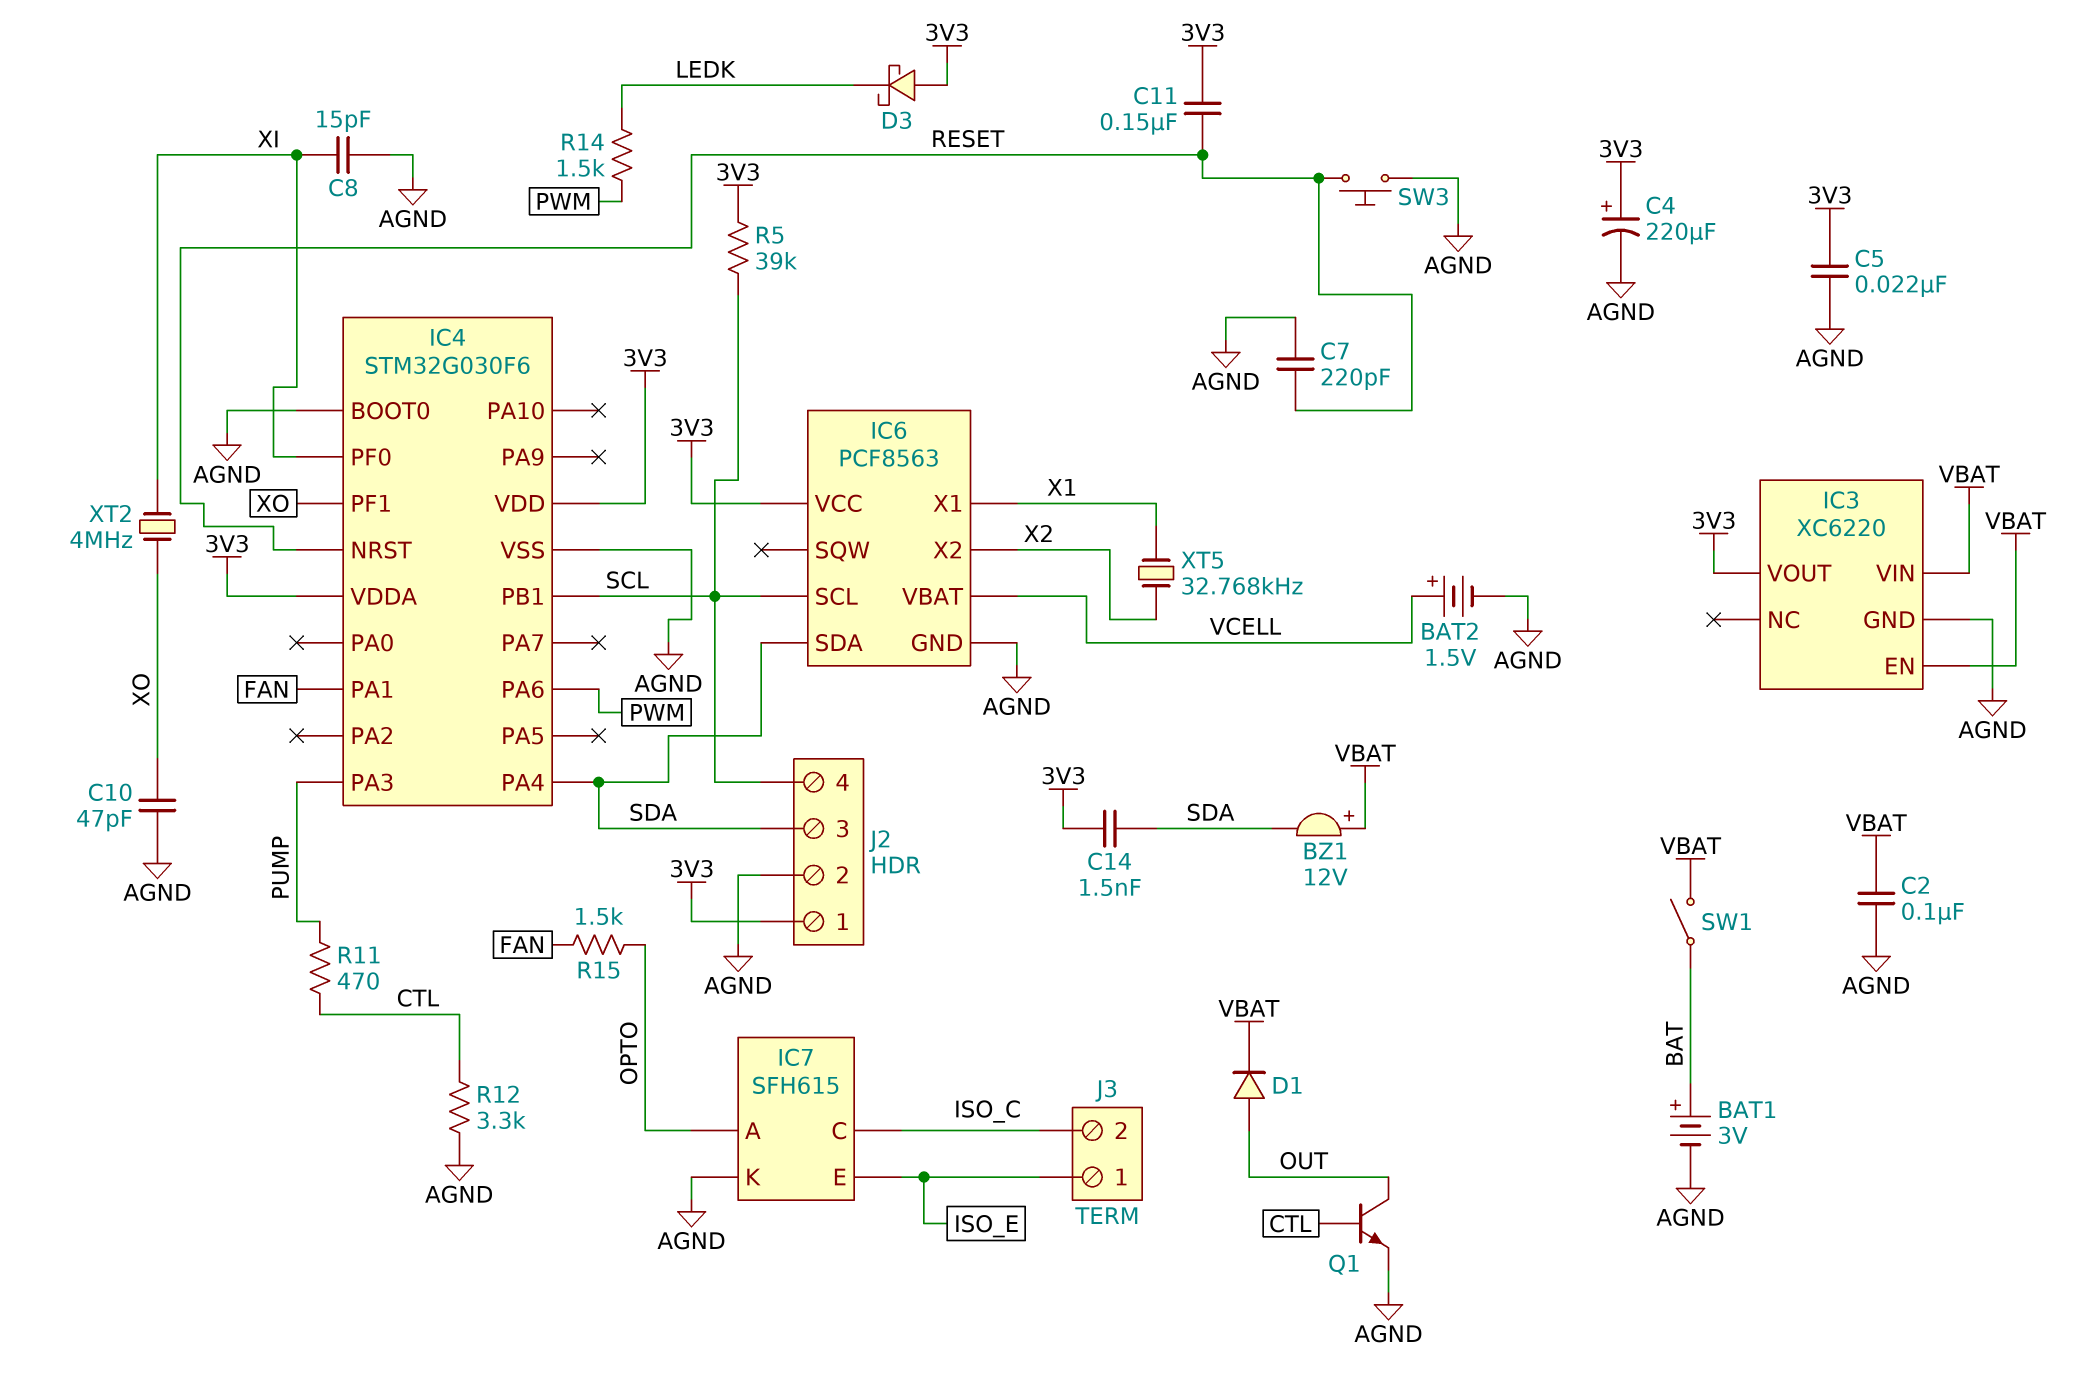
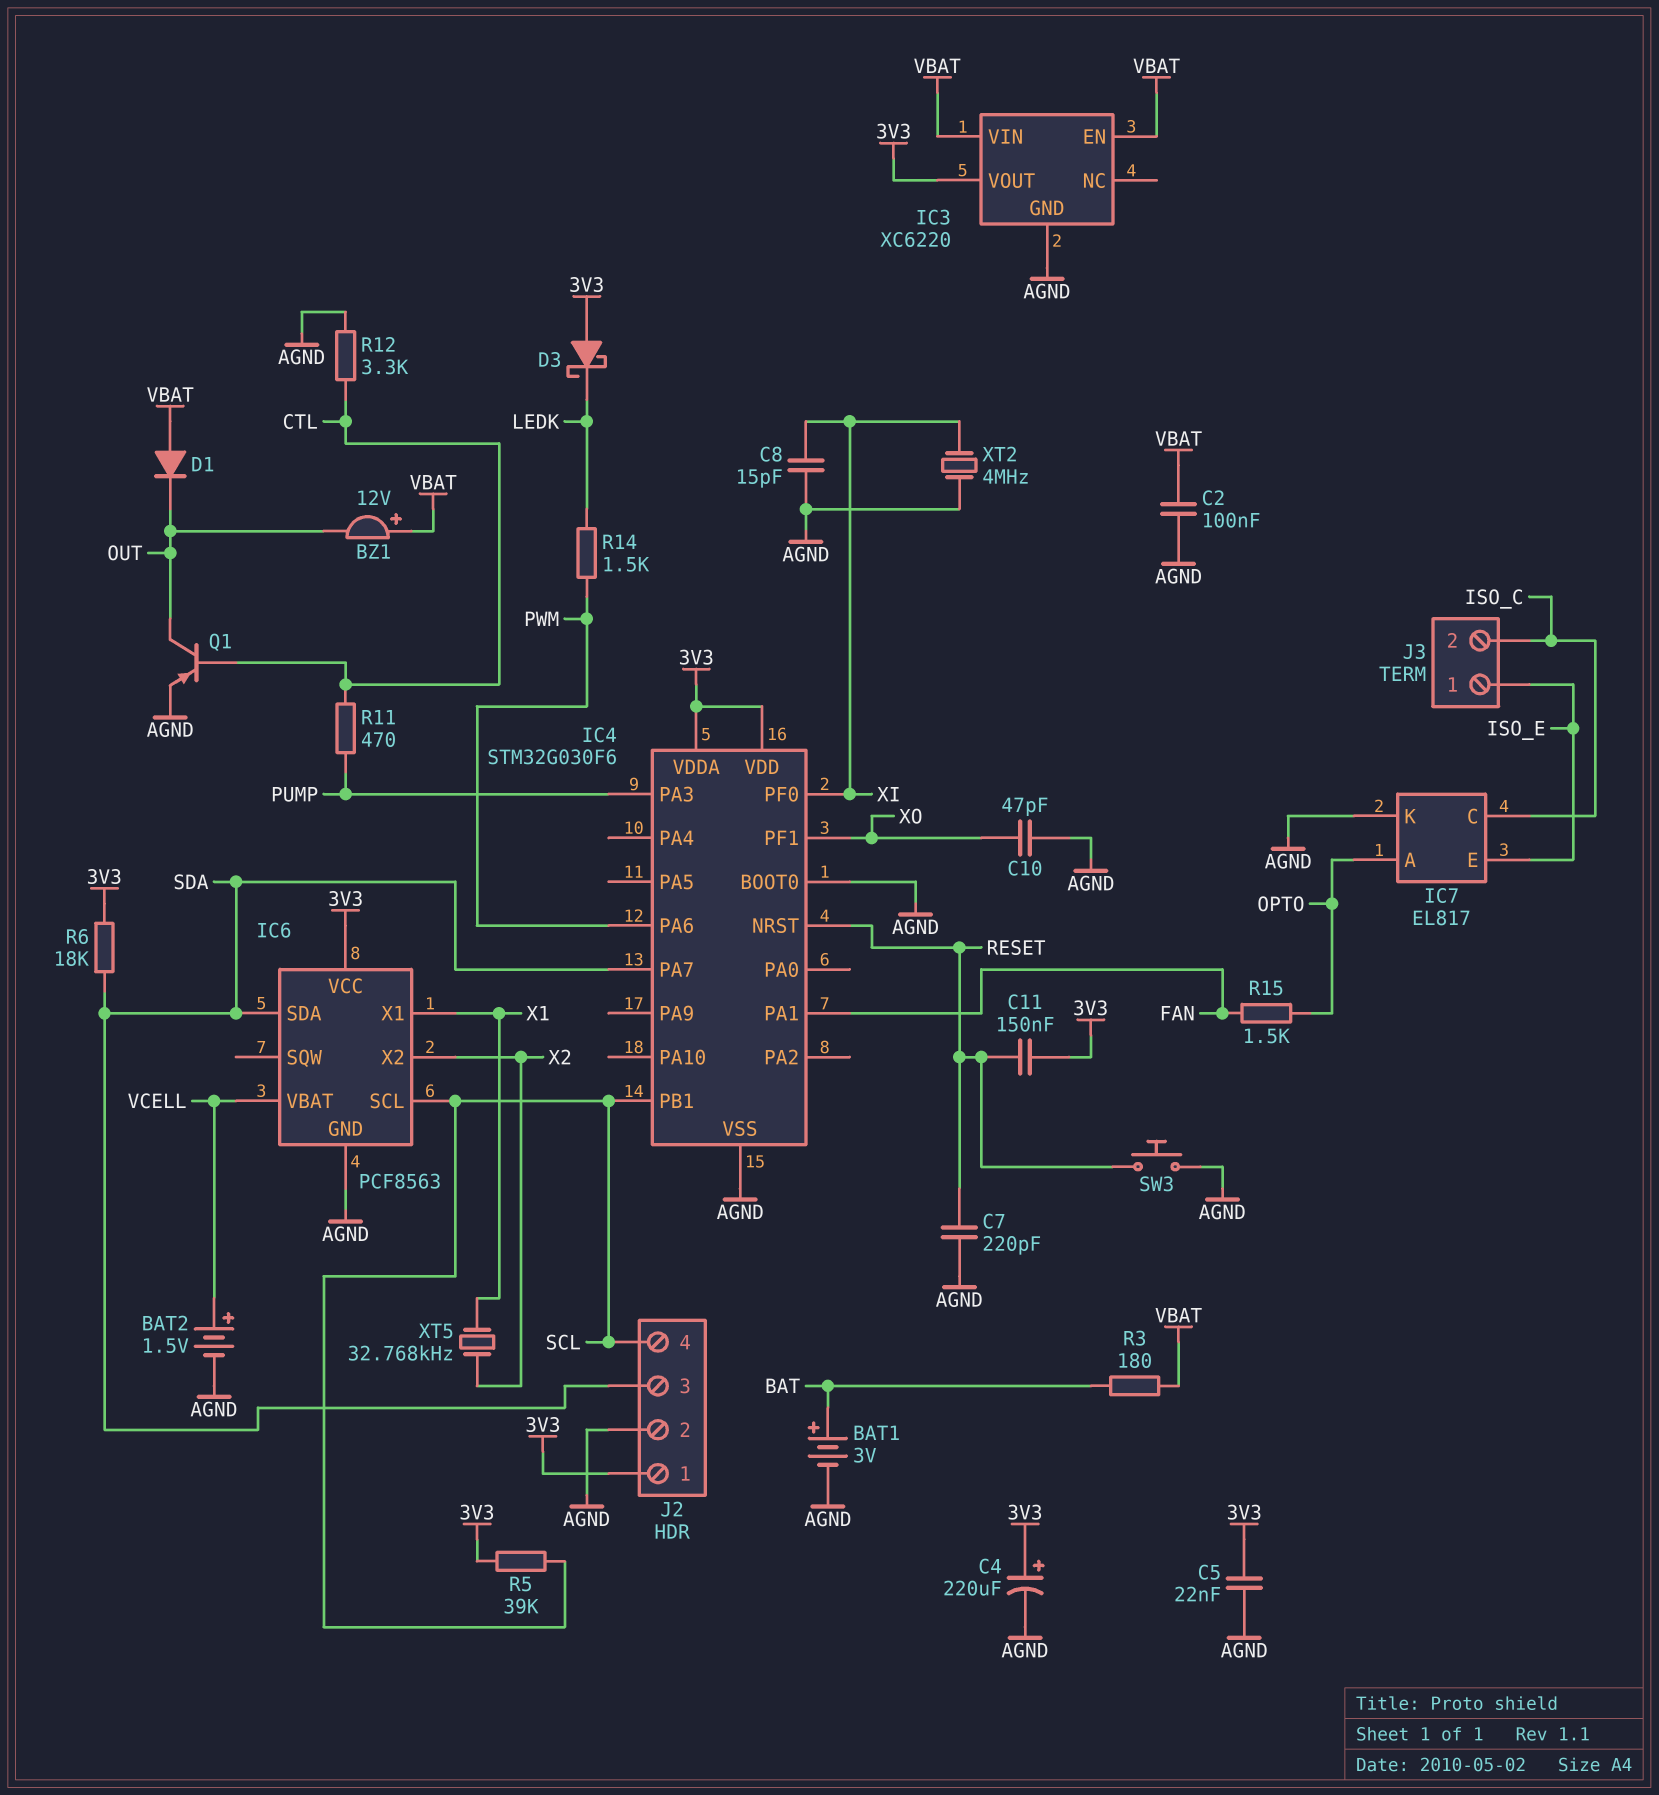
BZ1: buzzer 12V (plus VBAT, minus SDA) -> buzzer 12V (plus VBAT, minus OUT)
C14: 1.5nF (3V3, SDA) -> none
D1: diode (A OUT, K VBAT) -> diode (A VBAT, K OUT)
IC4 pin PA4: SDA -> none
IC4 pin PA7: none -> SDA
IC7: SFH615 -> EL817
Q1: NPN (B CTL, C OUT, E AGND) -> PNP (B CTL, C OUT, E AGND)
R3: none -> 180 (BAT, VBAT)
R6: none -> 18k (3V3, SDA)
SW1: switch (BAT, VBAT) -> none
XT2: 4MHz (XI, XO) -> 4MHz (AGND, XI)

